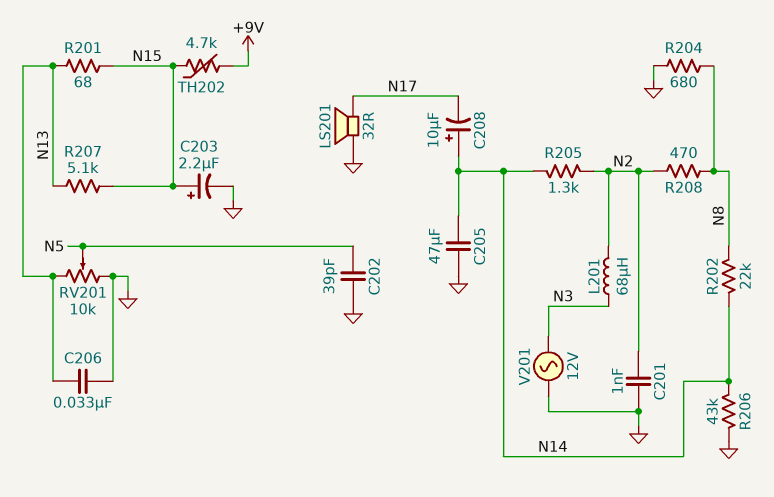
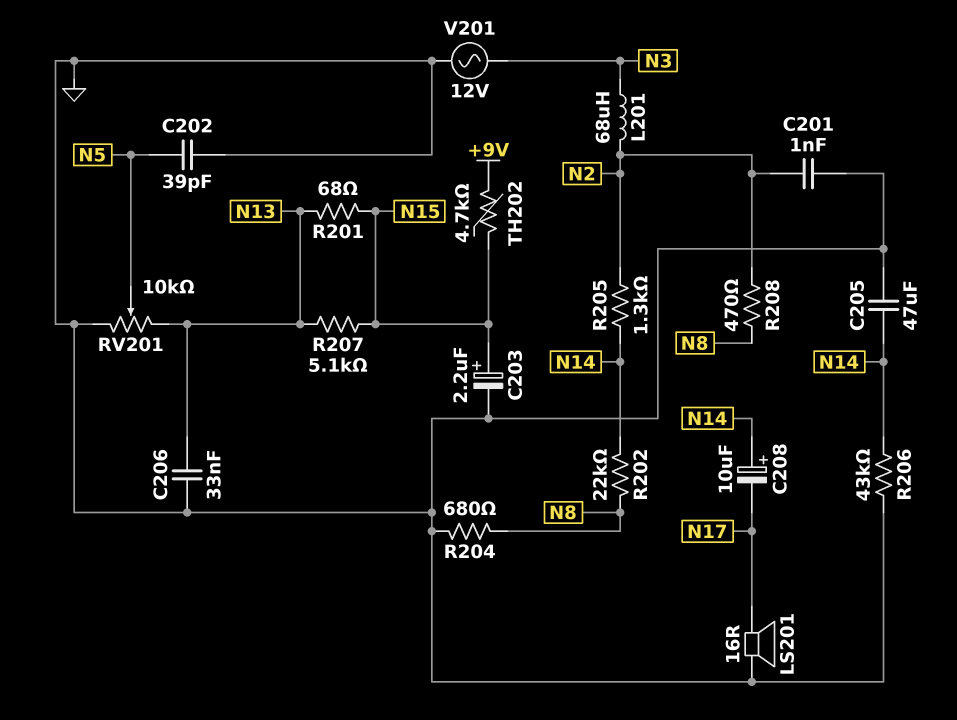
LS201: speaker 32R (GND, N17) -> speaker 16R (GND, N17)

